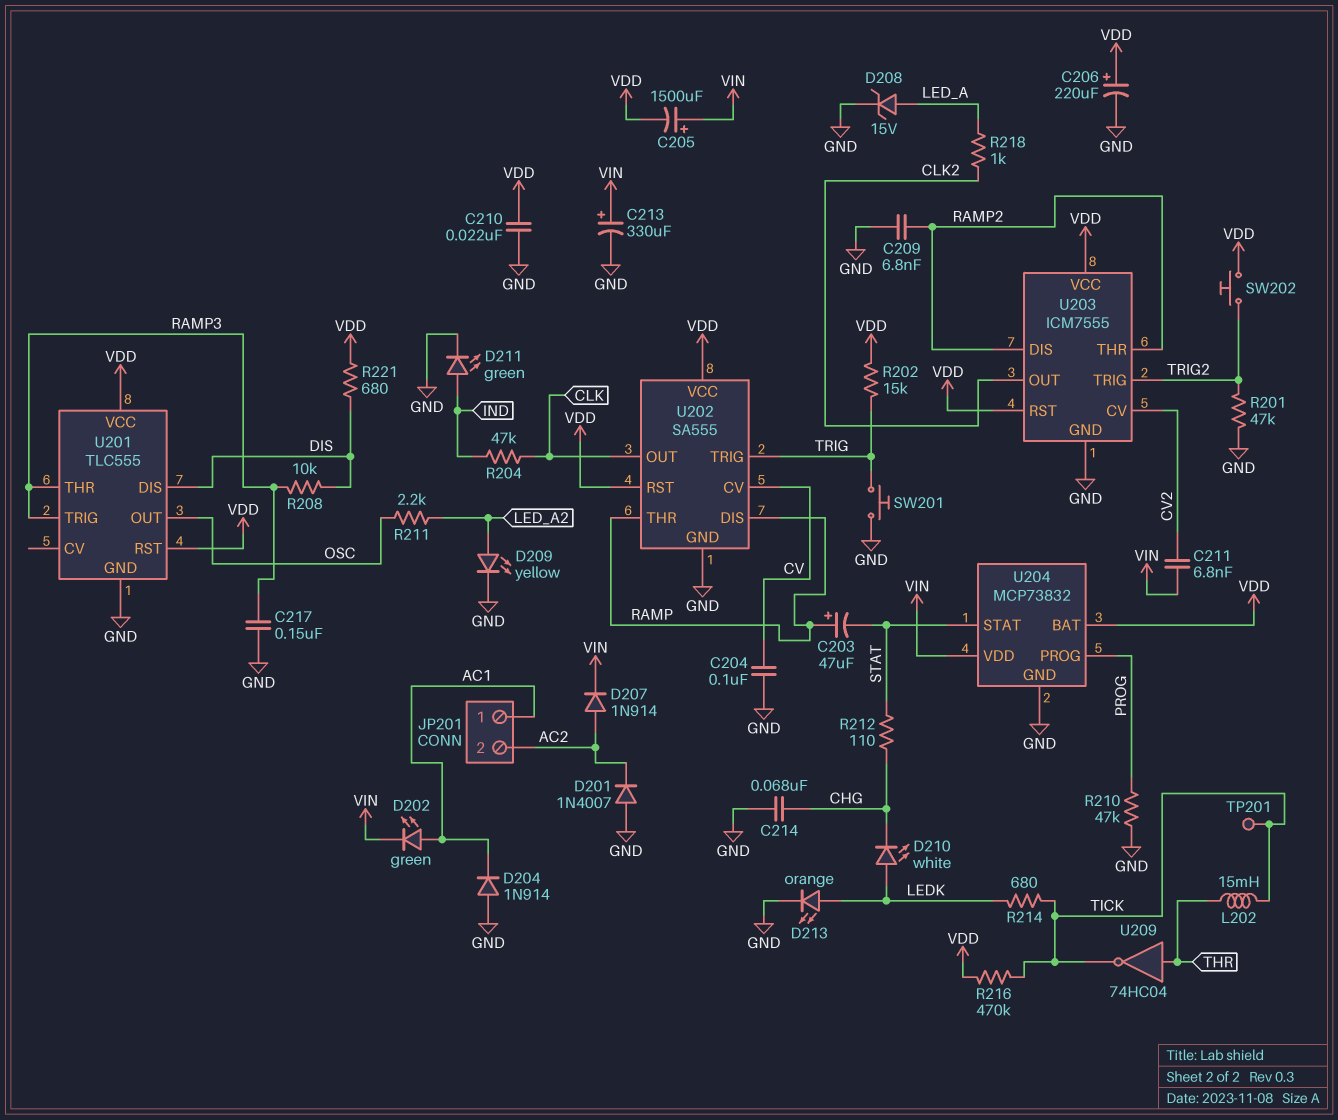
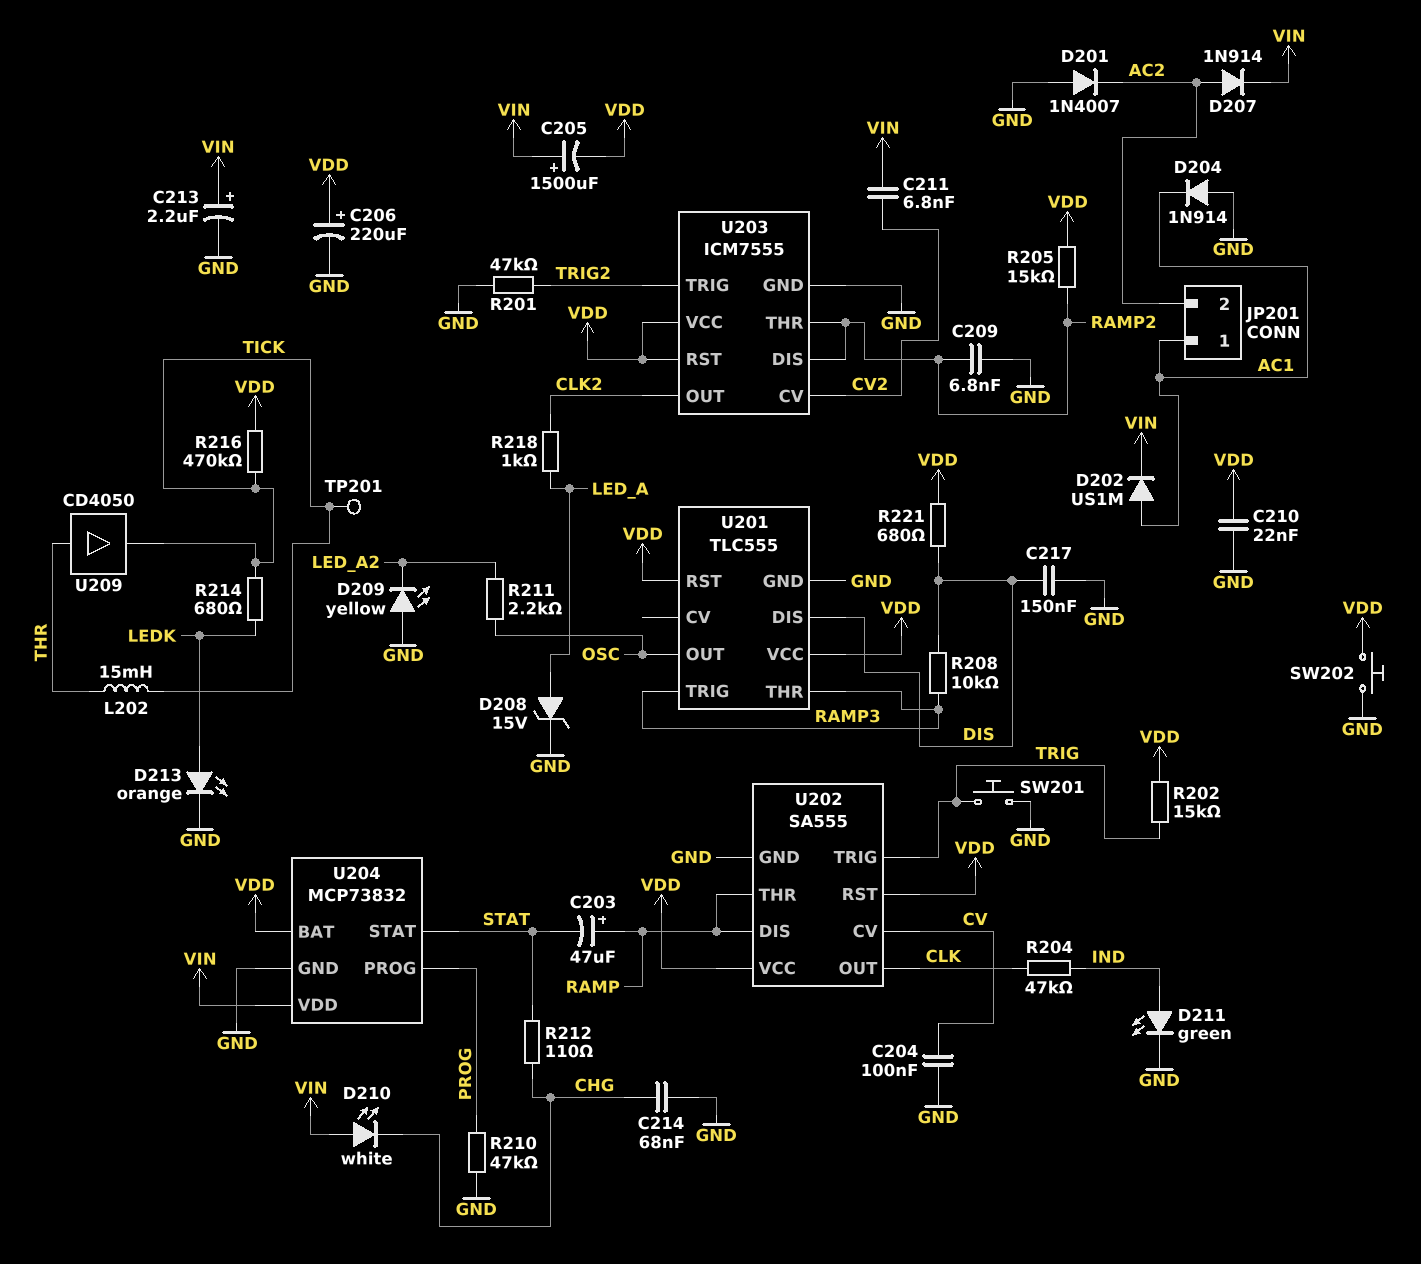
C213: 330uF (plus VIN, minus GND) -> 2.2uF (plus VIN, minus GND)
C217: 150nF (GND, RAMP3) -> 150nF (DIS, GND)
D202: LED green (A AC1, K VIN) -> diode US1M (A AC1, K VIN)
D209: LED yellow (A LED_A2, K GND) -> LED yellow (A GND, K LED_A2)
D210: LED white (A LEDK, K CHG) -> LED white (A VIN, K CHG)
R205: none -> 15k (RAMP2, VDD)
SW202: button (TRIG2, VDD) -> button (GND, VDD)
U209: NOT 74HC04 (in THR, out TICK) -> buffer CD4050 (in THR, out TICK)

